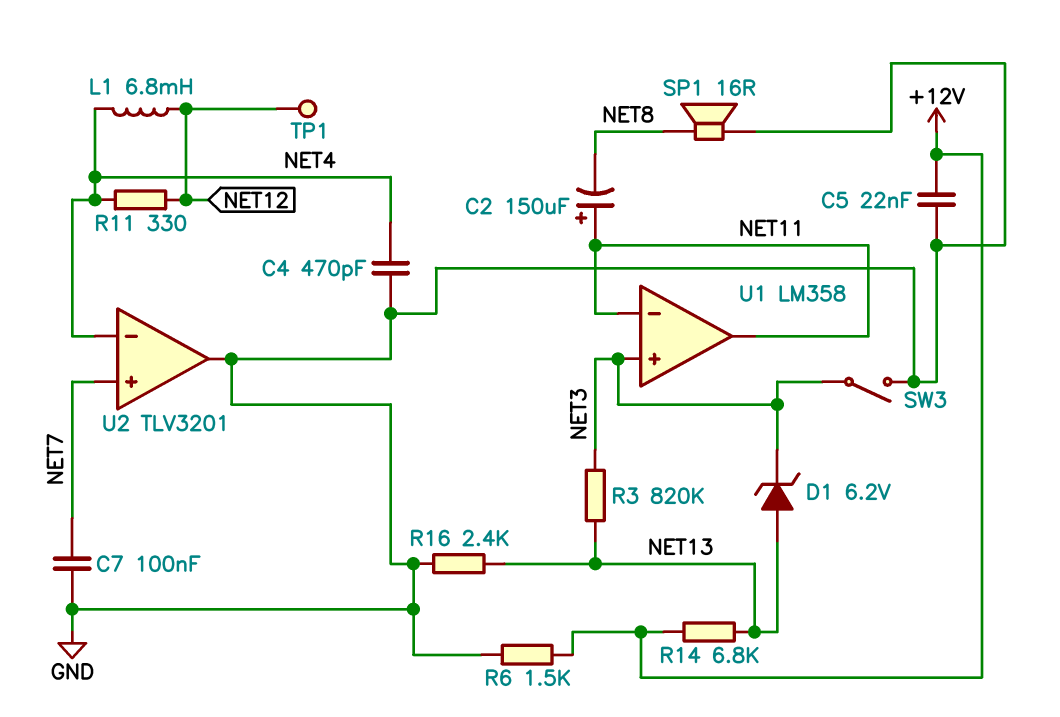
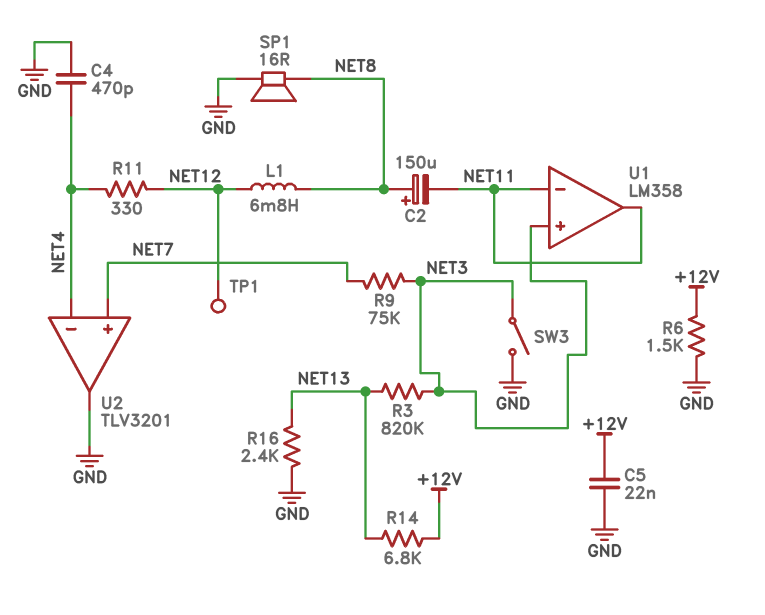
C2: 150uF (plus NET11, minus NET8) -> 150uF (plus NET8, minus NET11)
C7: 100nF (GND, NET7) -> none
D1: zener 6.2V (A NET13, K NET3) -> none
L1: 6.8mH (NET4, NET12) -> 6.8mH (NET8, NET12)
R9: none -> 75k (NET3, NET7)

